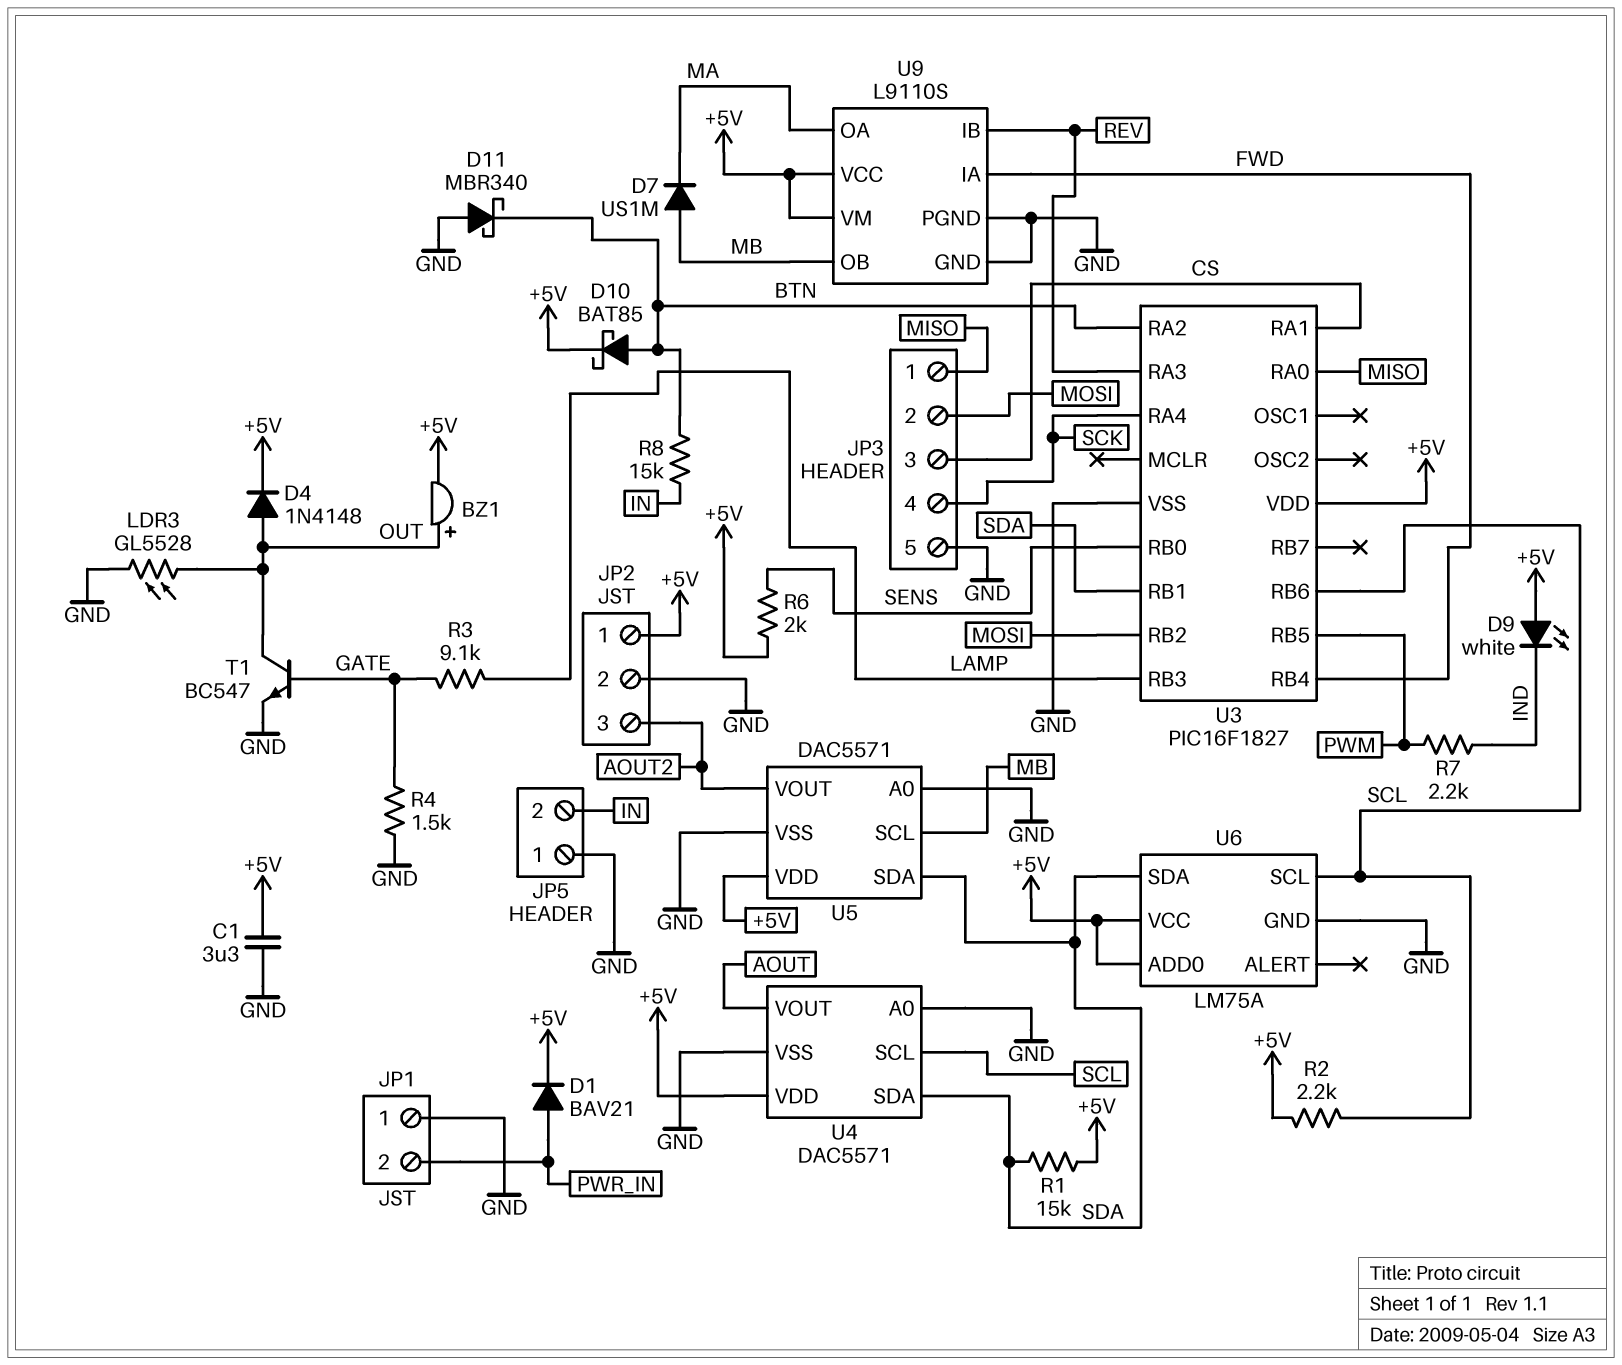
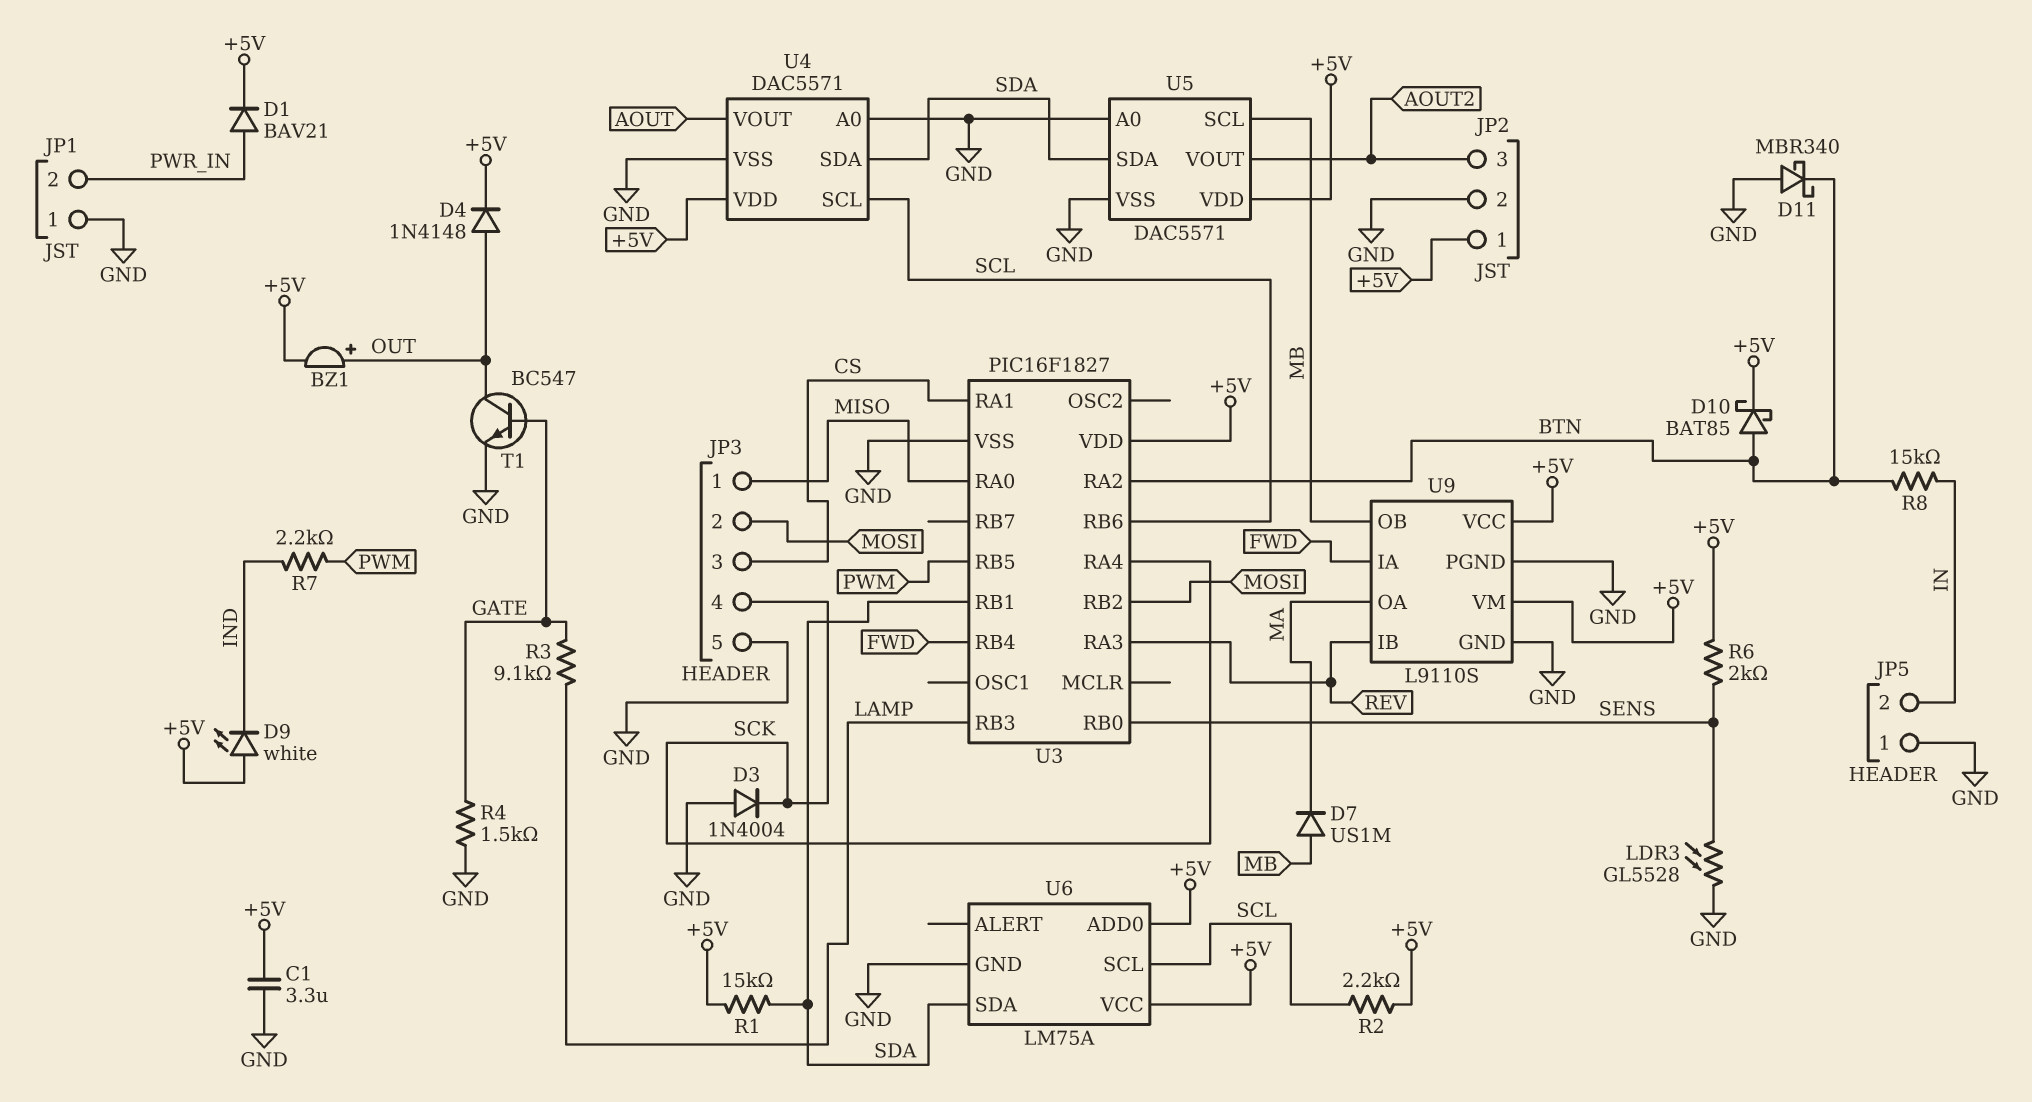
D3: none -> diode 1N4004 (A GND, K SCK)
LDR3: GL5528 (GND, OUT) -> GL5528 (GND, SENS)

